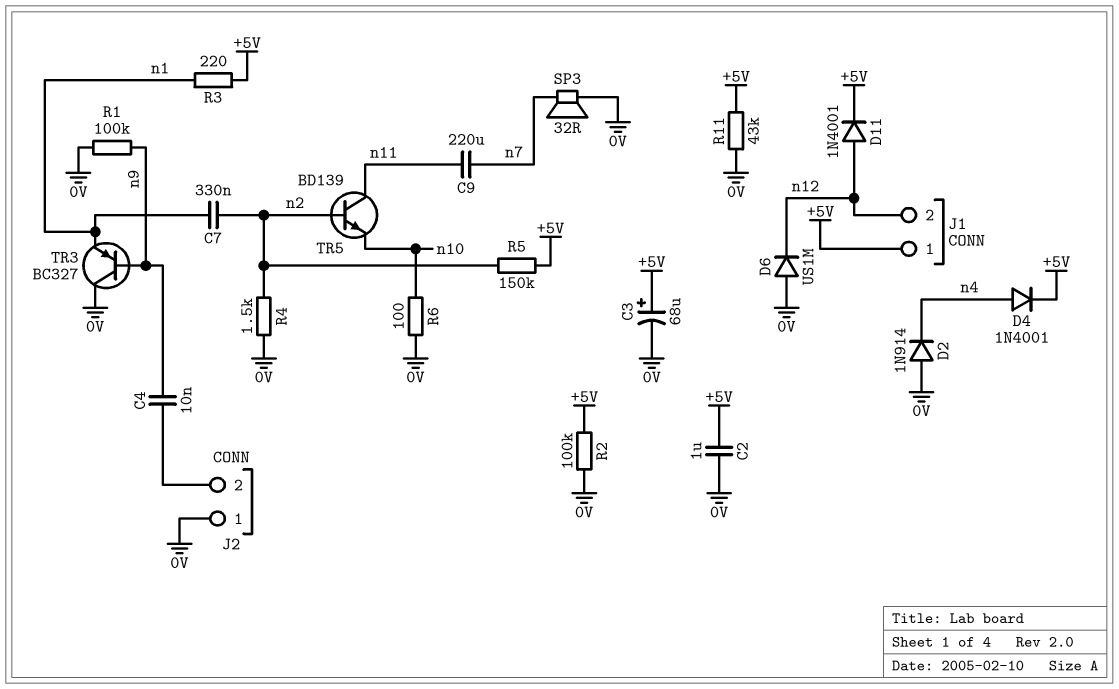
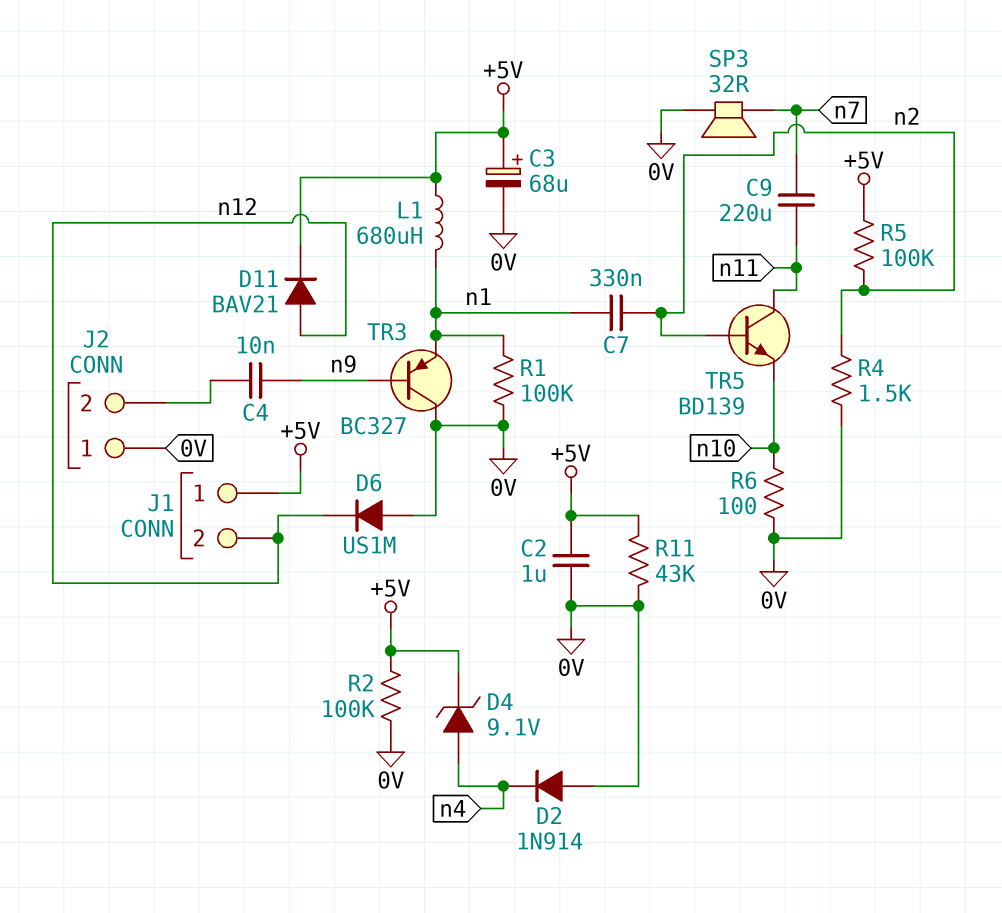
D4: diode 1N4001 (A n4, K +5V) -> zener 9.1V (A n4, K +5V)
D11: diode 1N4001 (A n12, K +5V) -> diode BAV21 (A n12, K +5V)
L1: none -> 680uH (+5V, n1)
R1: 100k (0V, n9) -> 100k (0V, n1)
R3: 220 (+5V, n1) -> none
R5: 150k (+5V, n2) -> 100k (+5V, n2)

